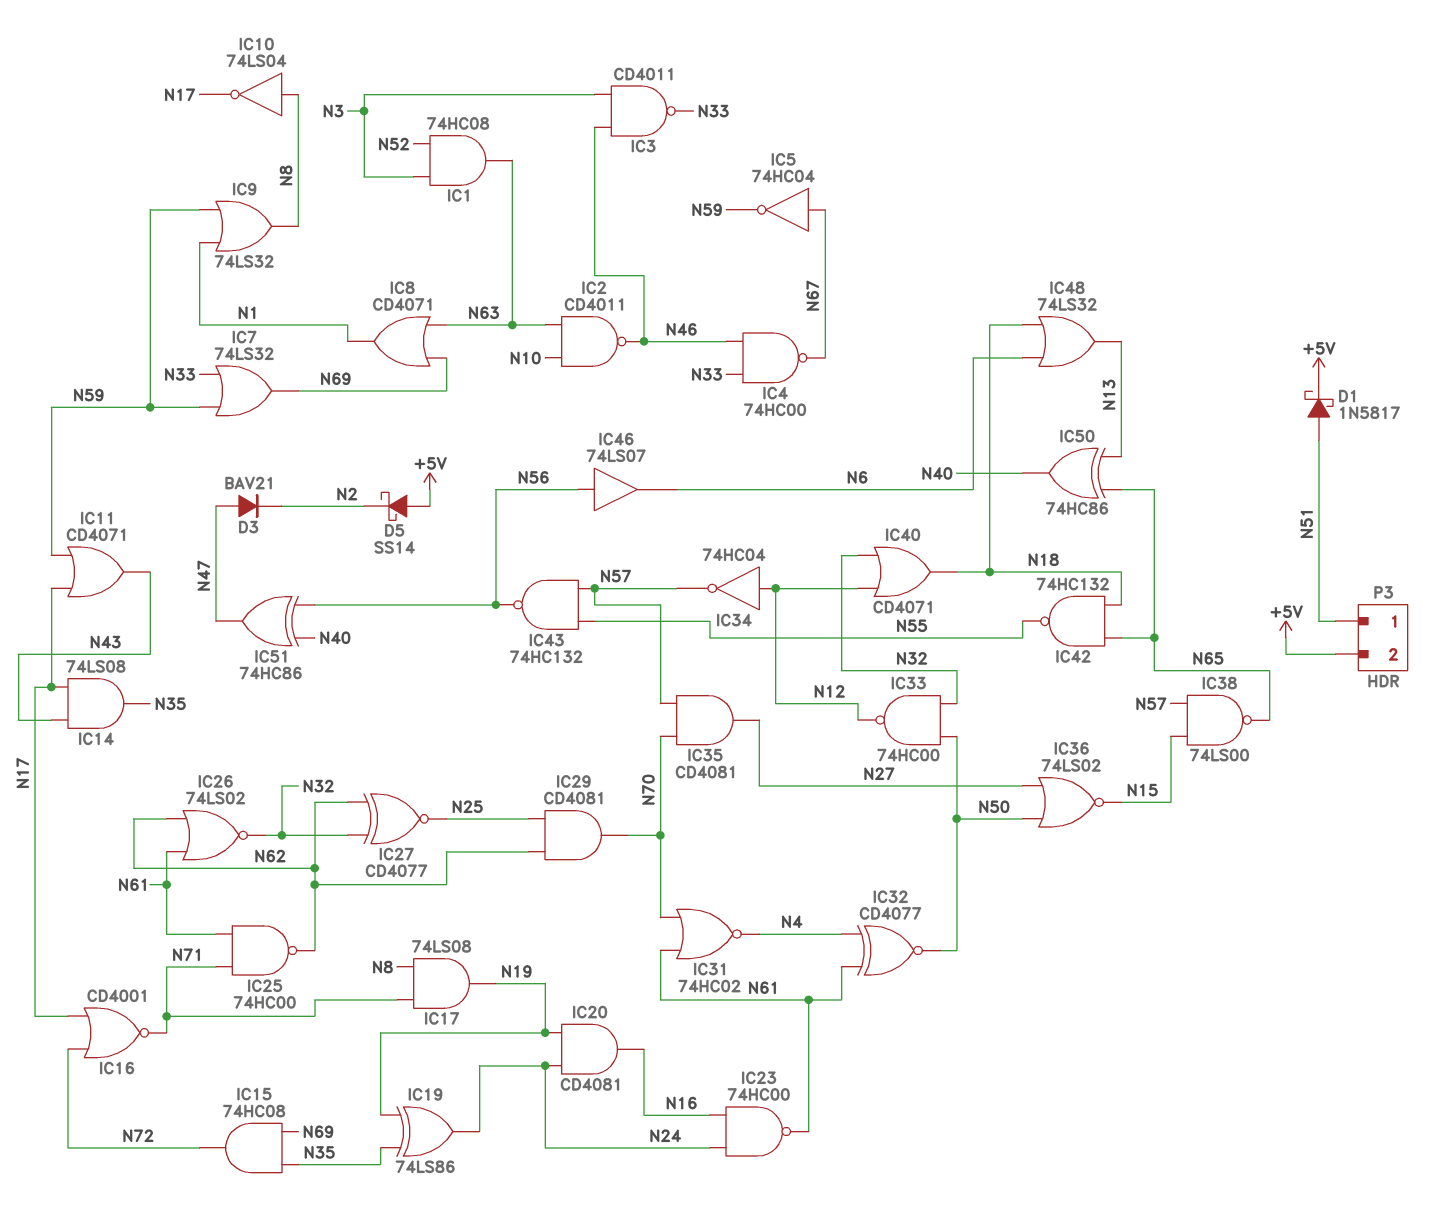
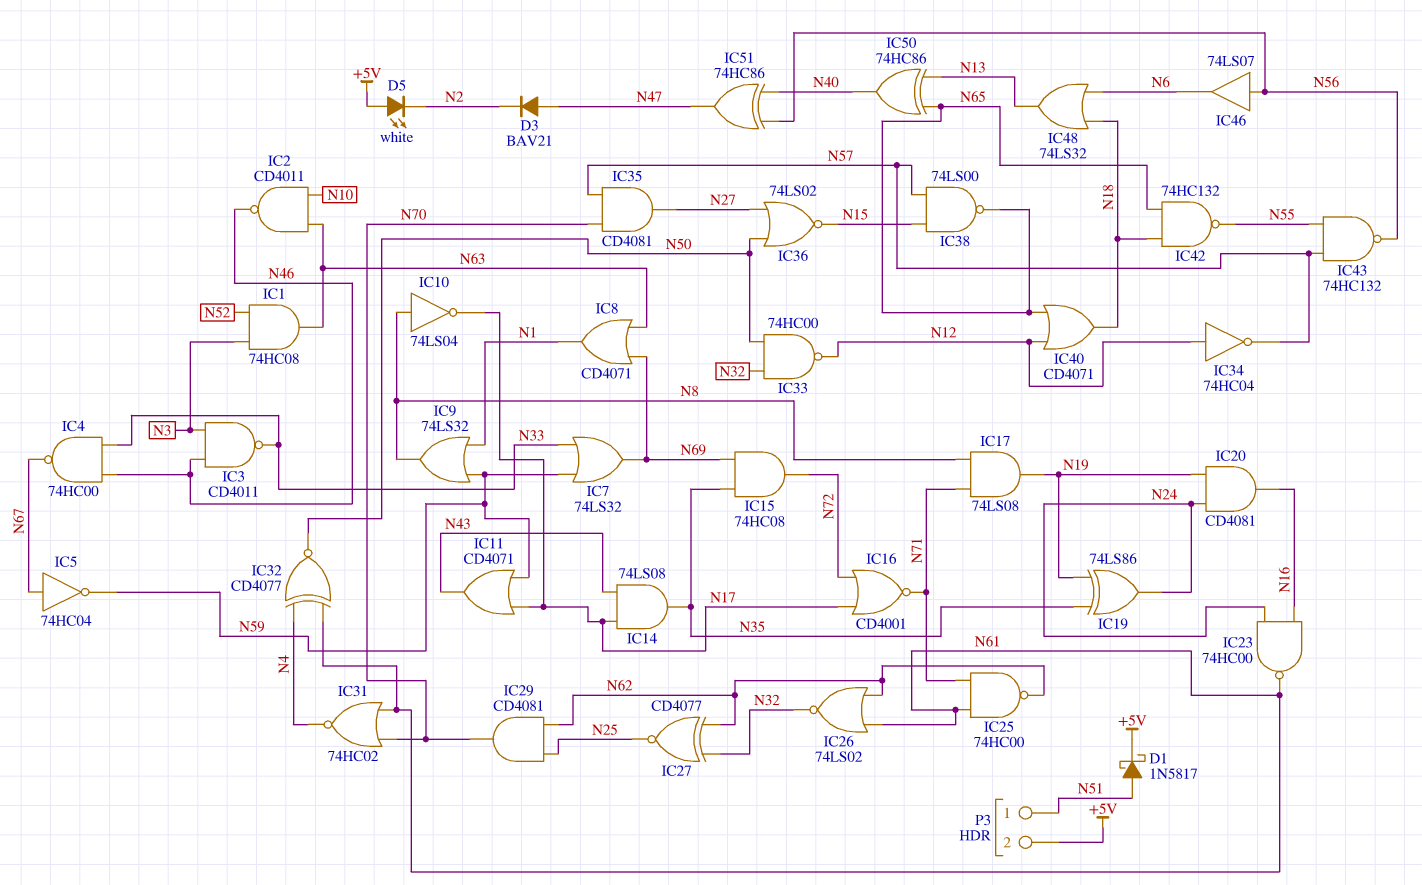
D5: schottky SS14 (A +5V, K N2) -> LED white (A +5V, K N2)
IC40: OR CD4071 (in N12, in N32, out N18) -> OR CD4071 (in N12, in N65, out N18)

